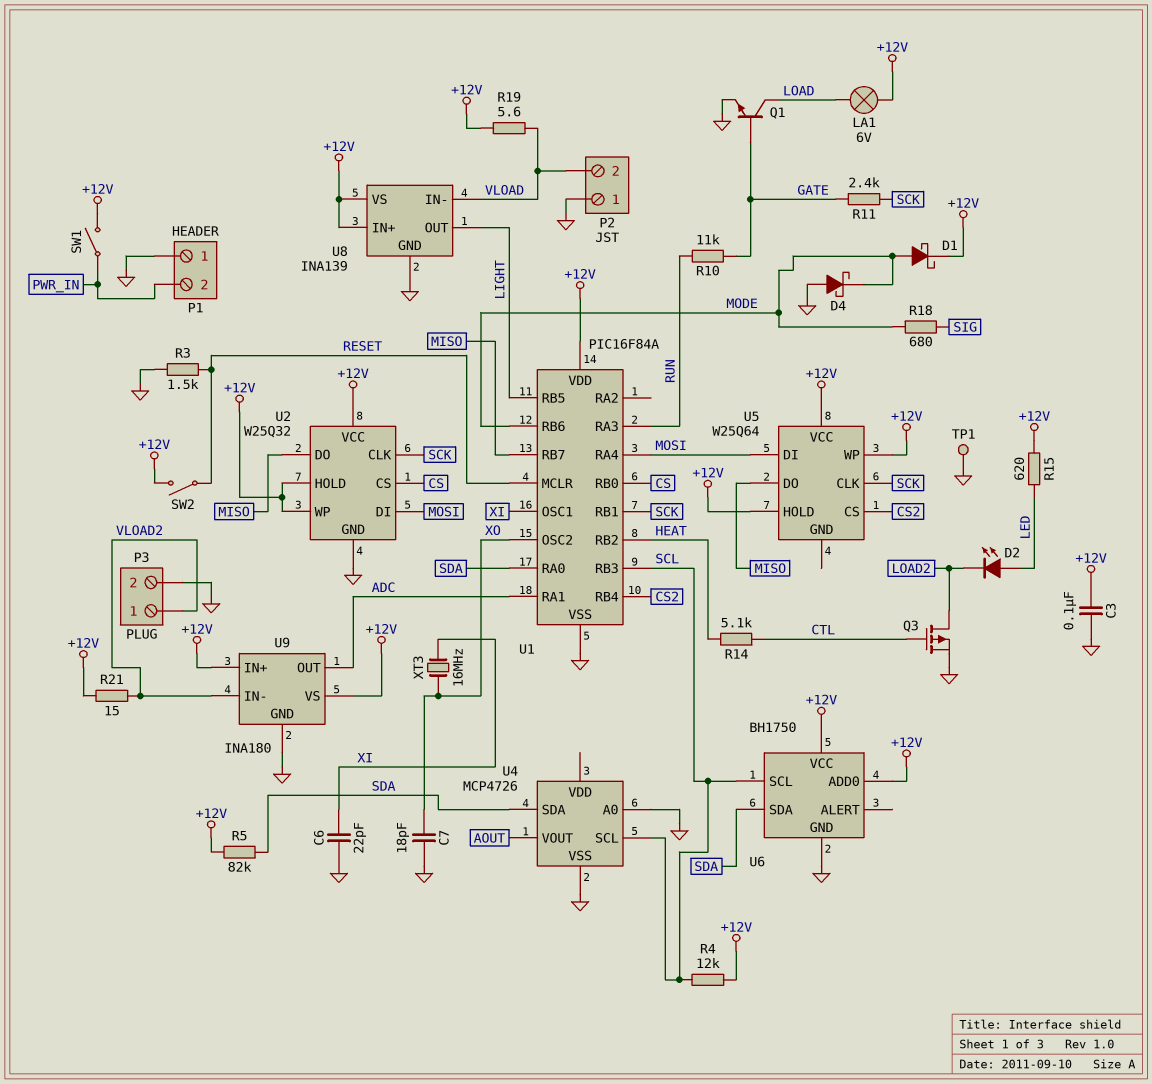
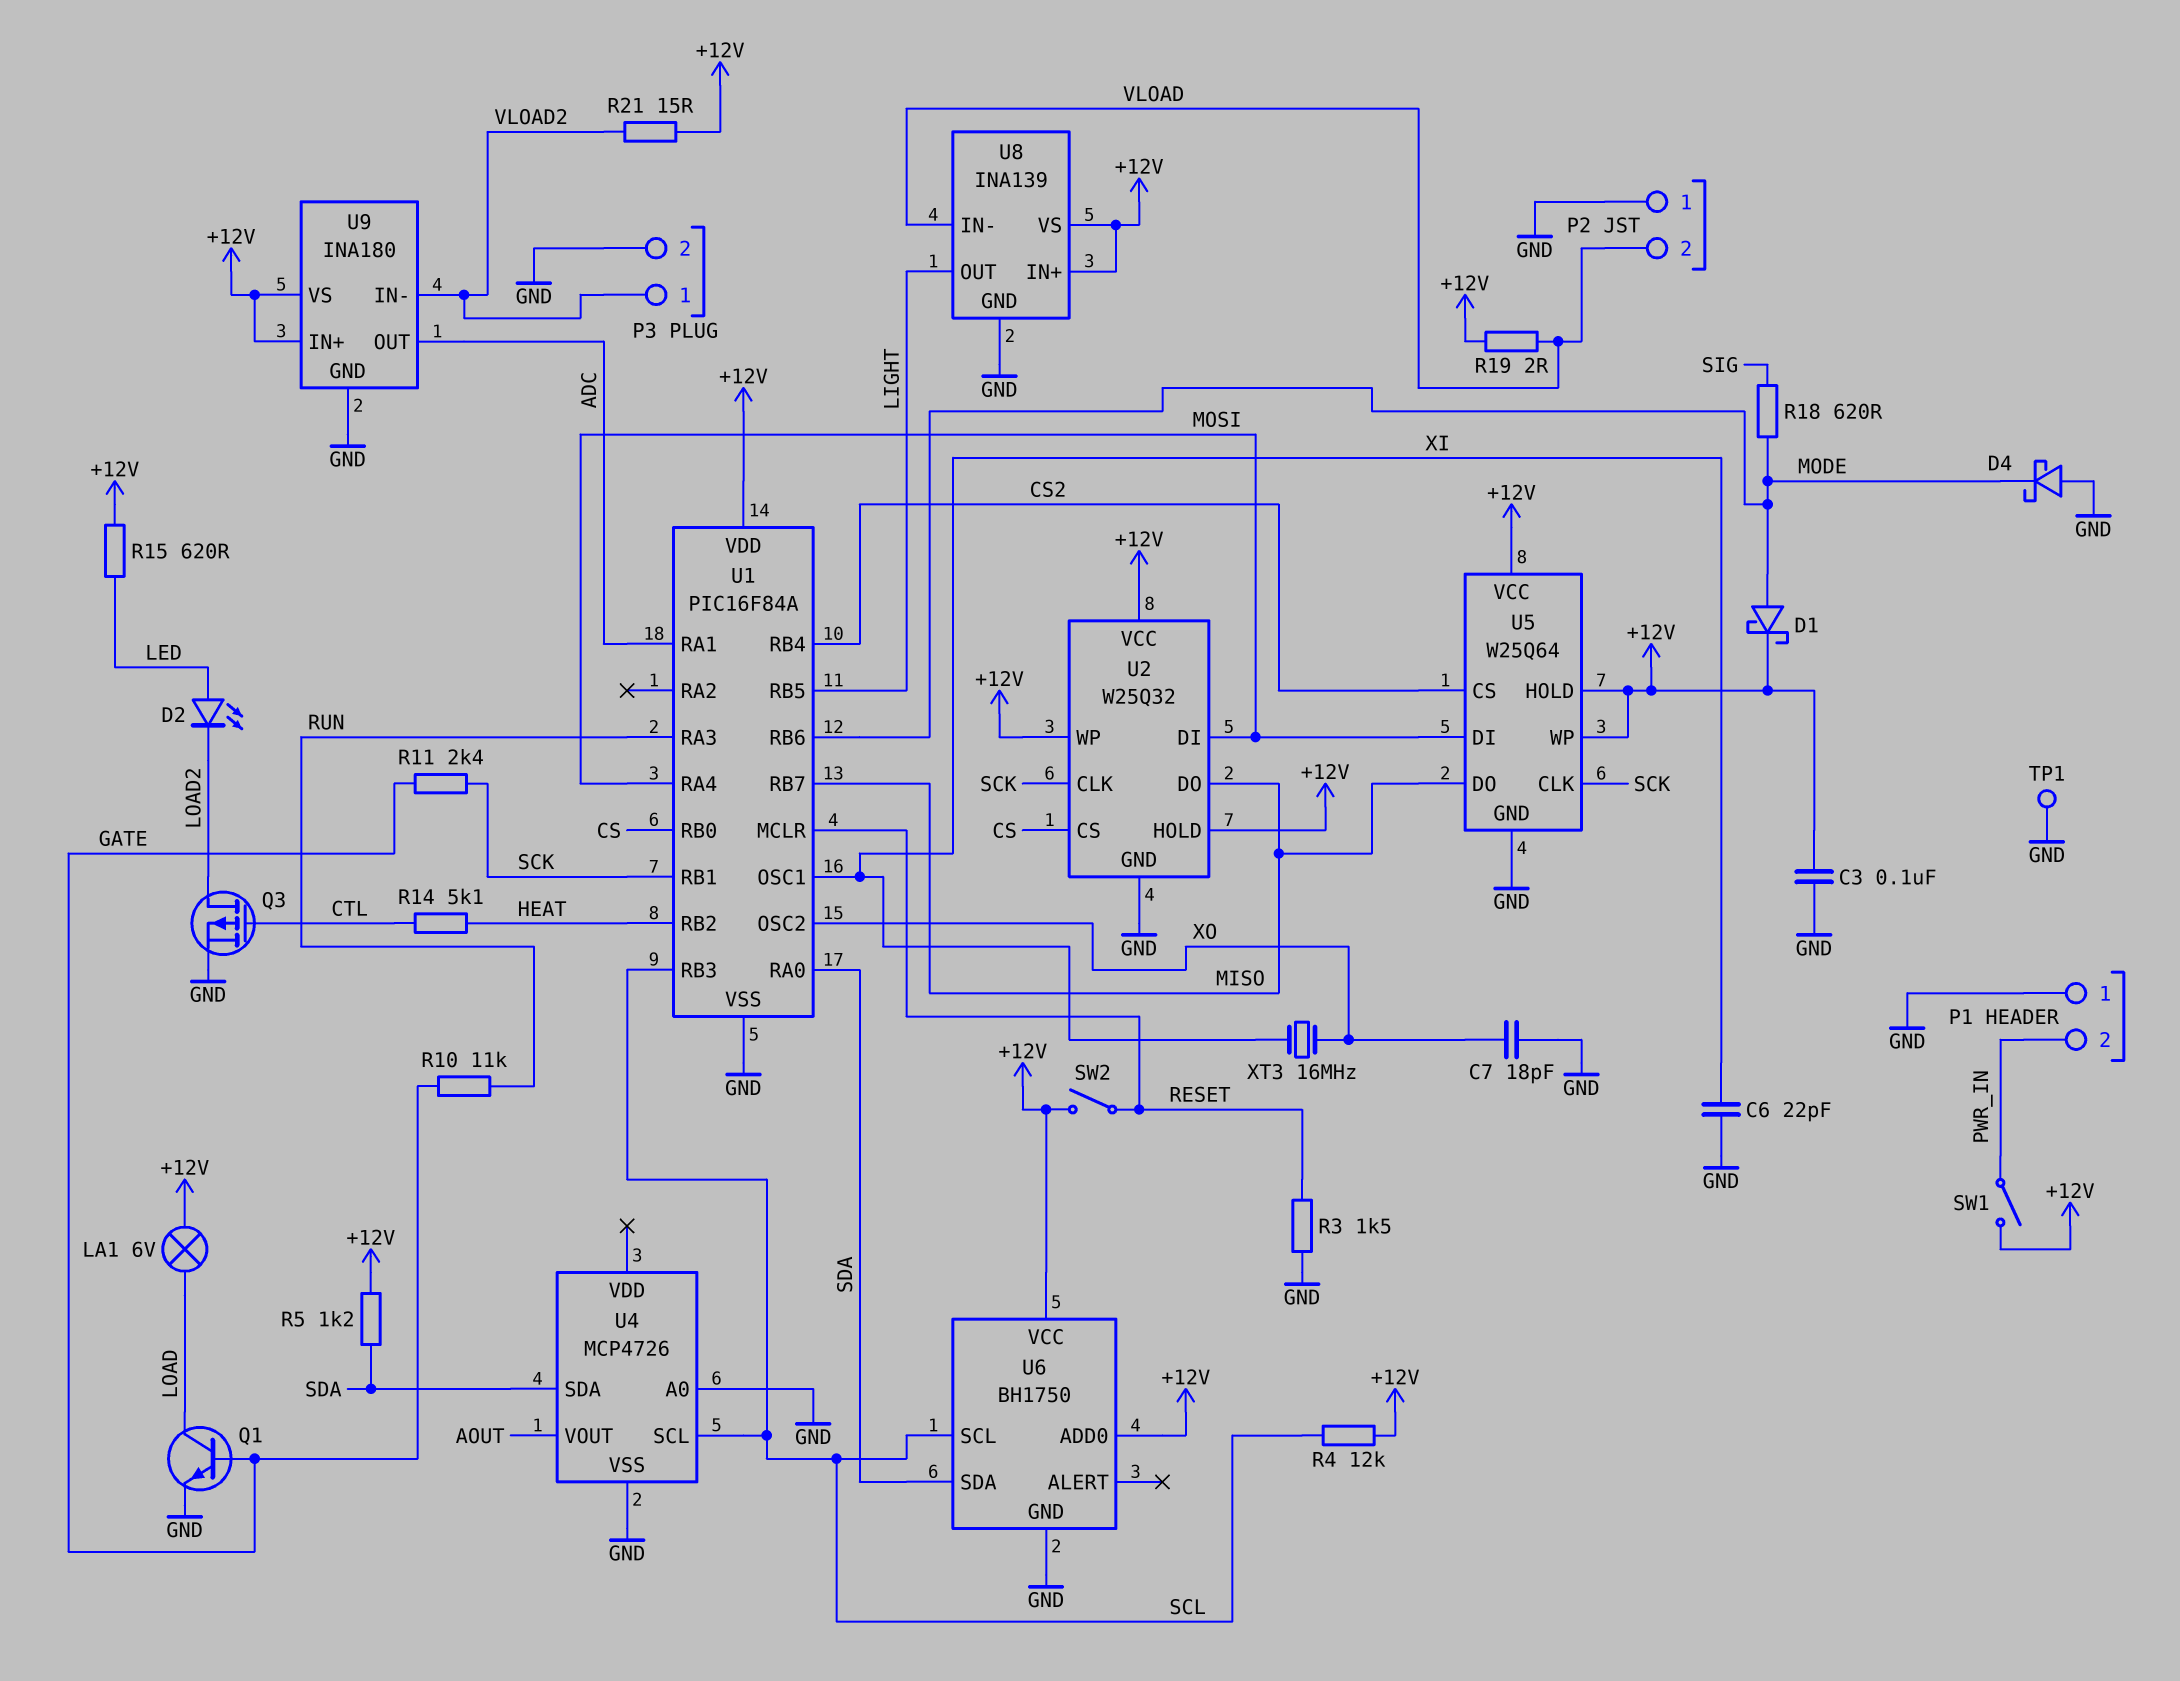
R5: 82k (+12V, SDA) -> 1.2k (+12V, SDA)
R18: 680 (MODE, SIG) -> 620 (MODE, SIG)
R19: 5.6 (+12V, VLOAD) -> 2 (+12V, VLOAD)
U5 pin GND: none -> GND

